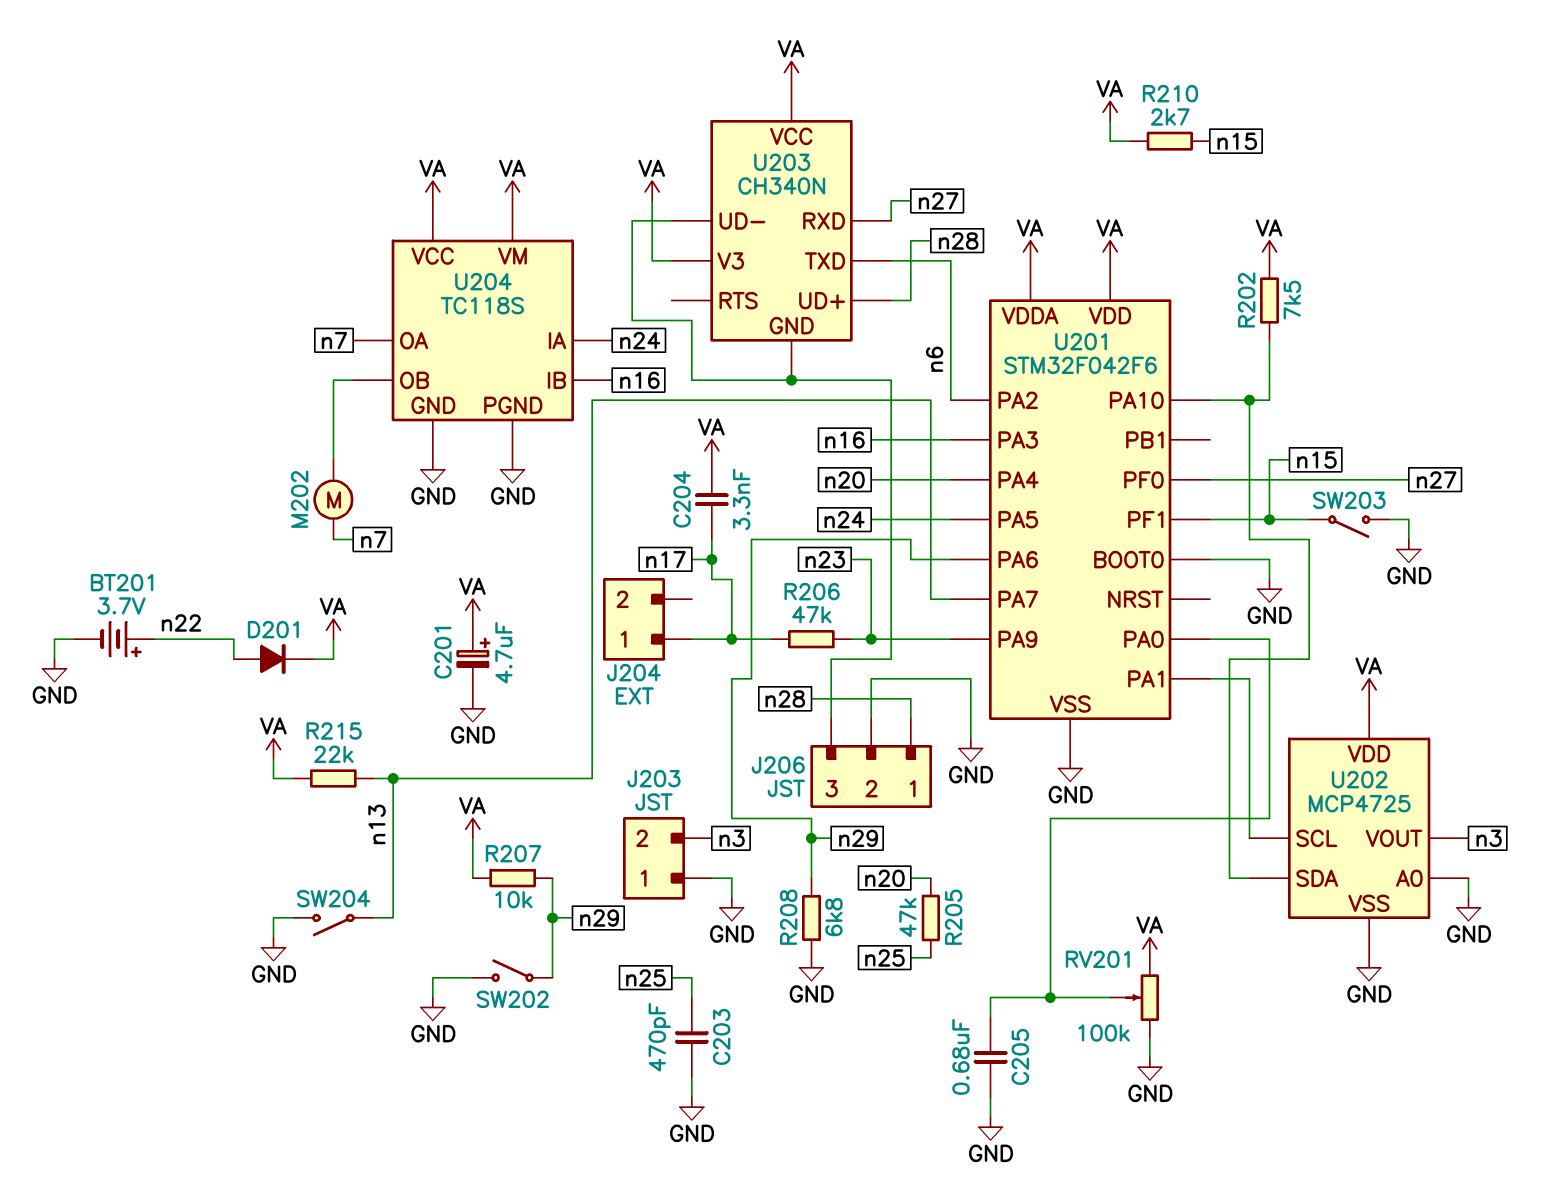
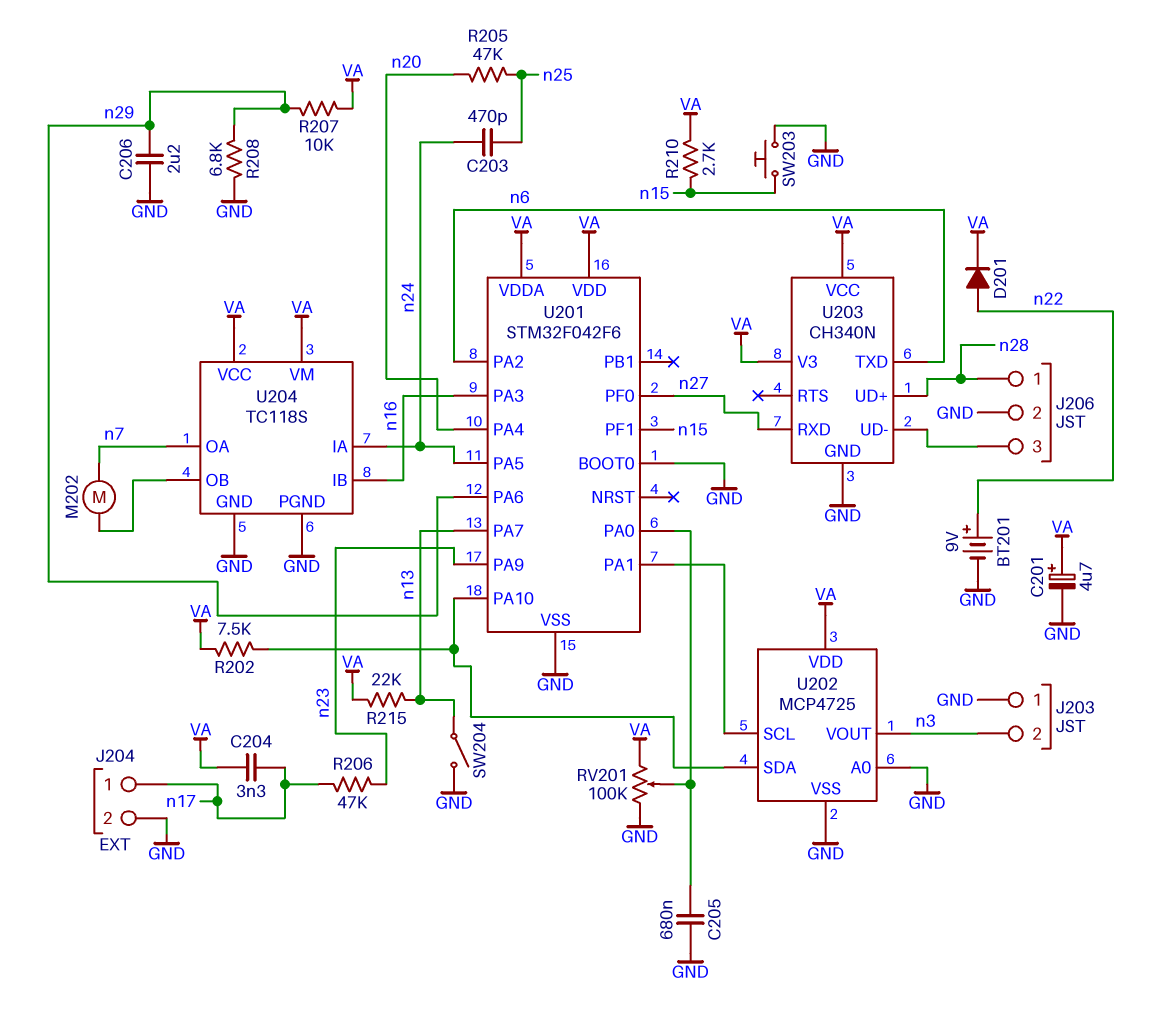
BT201: 3.7V (plus n22, minus GND) -> 9V (plus n22, minus GND)
C203: 470pF (GND, n25) -> 470pF (n24, n25)
C206: none -> 2.2uF (GND, n29)
J204 pin 2: none -> GND
SW202: switch (GND, n29) -> none
SW203: switch (GND, n15) -> button (GND, n15)
U203 pin GND: J206/3 -> GND

